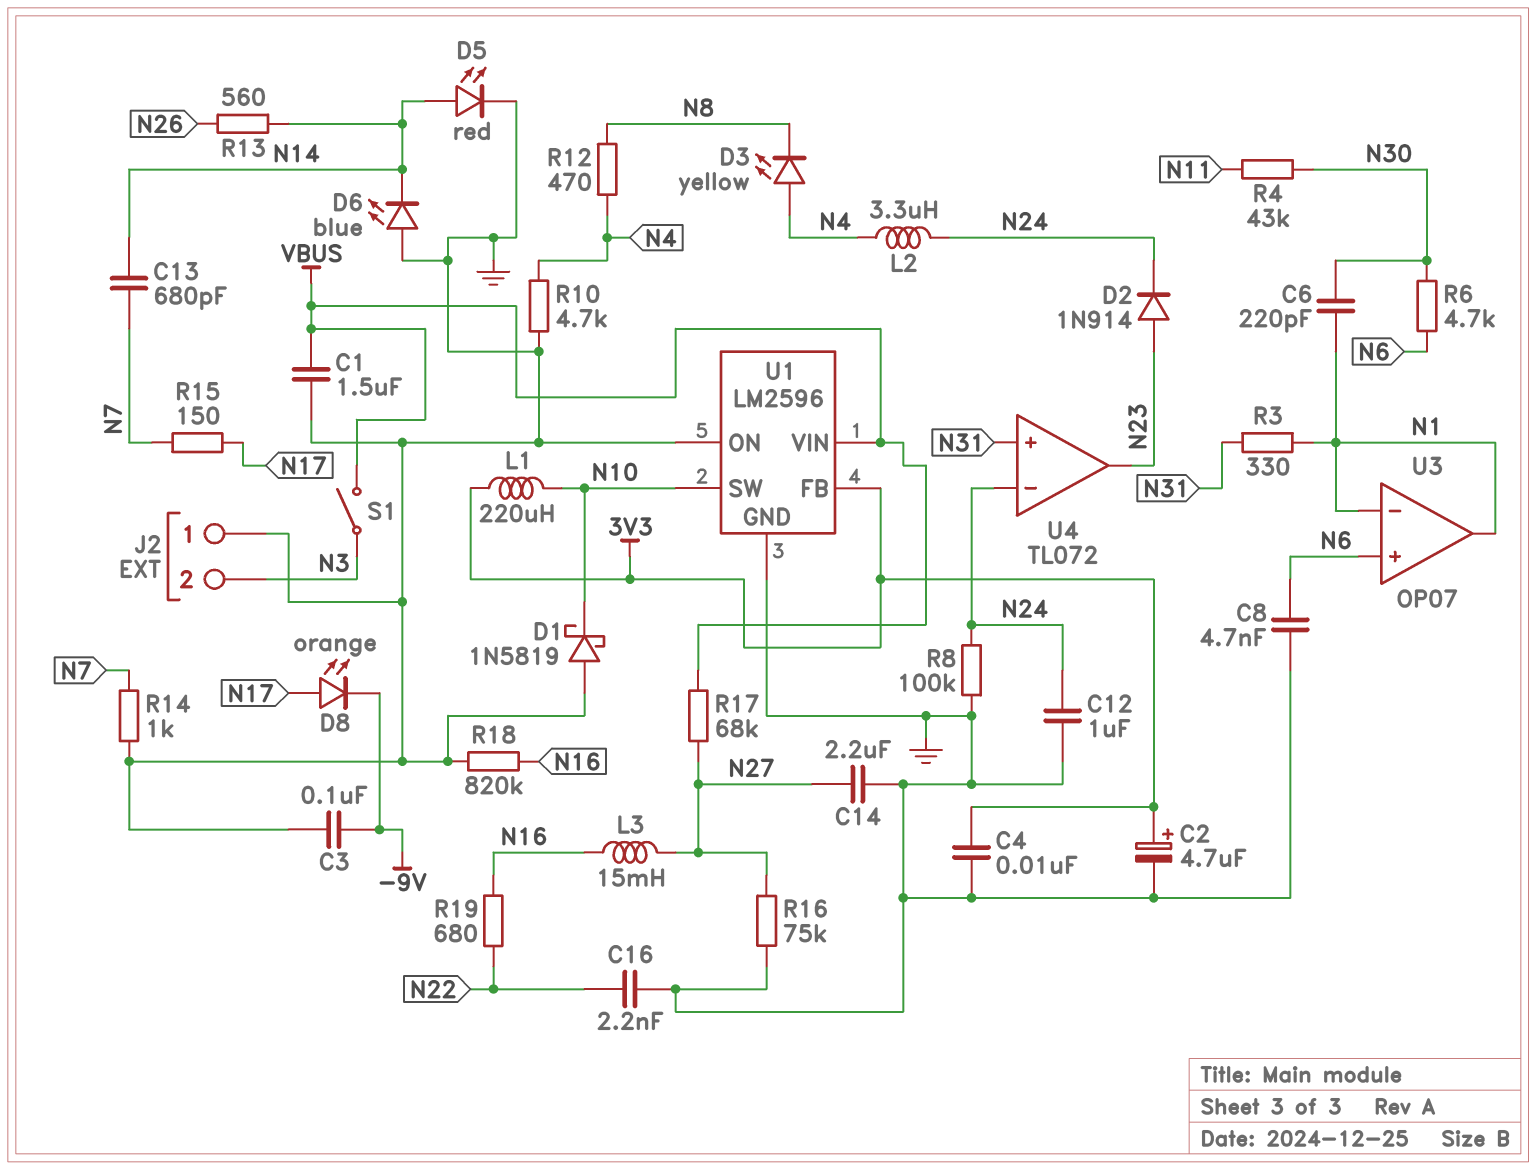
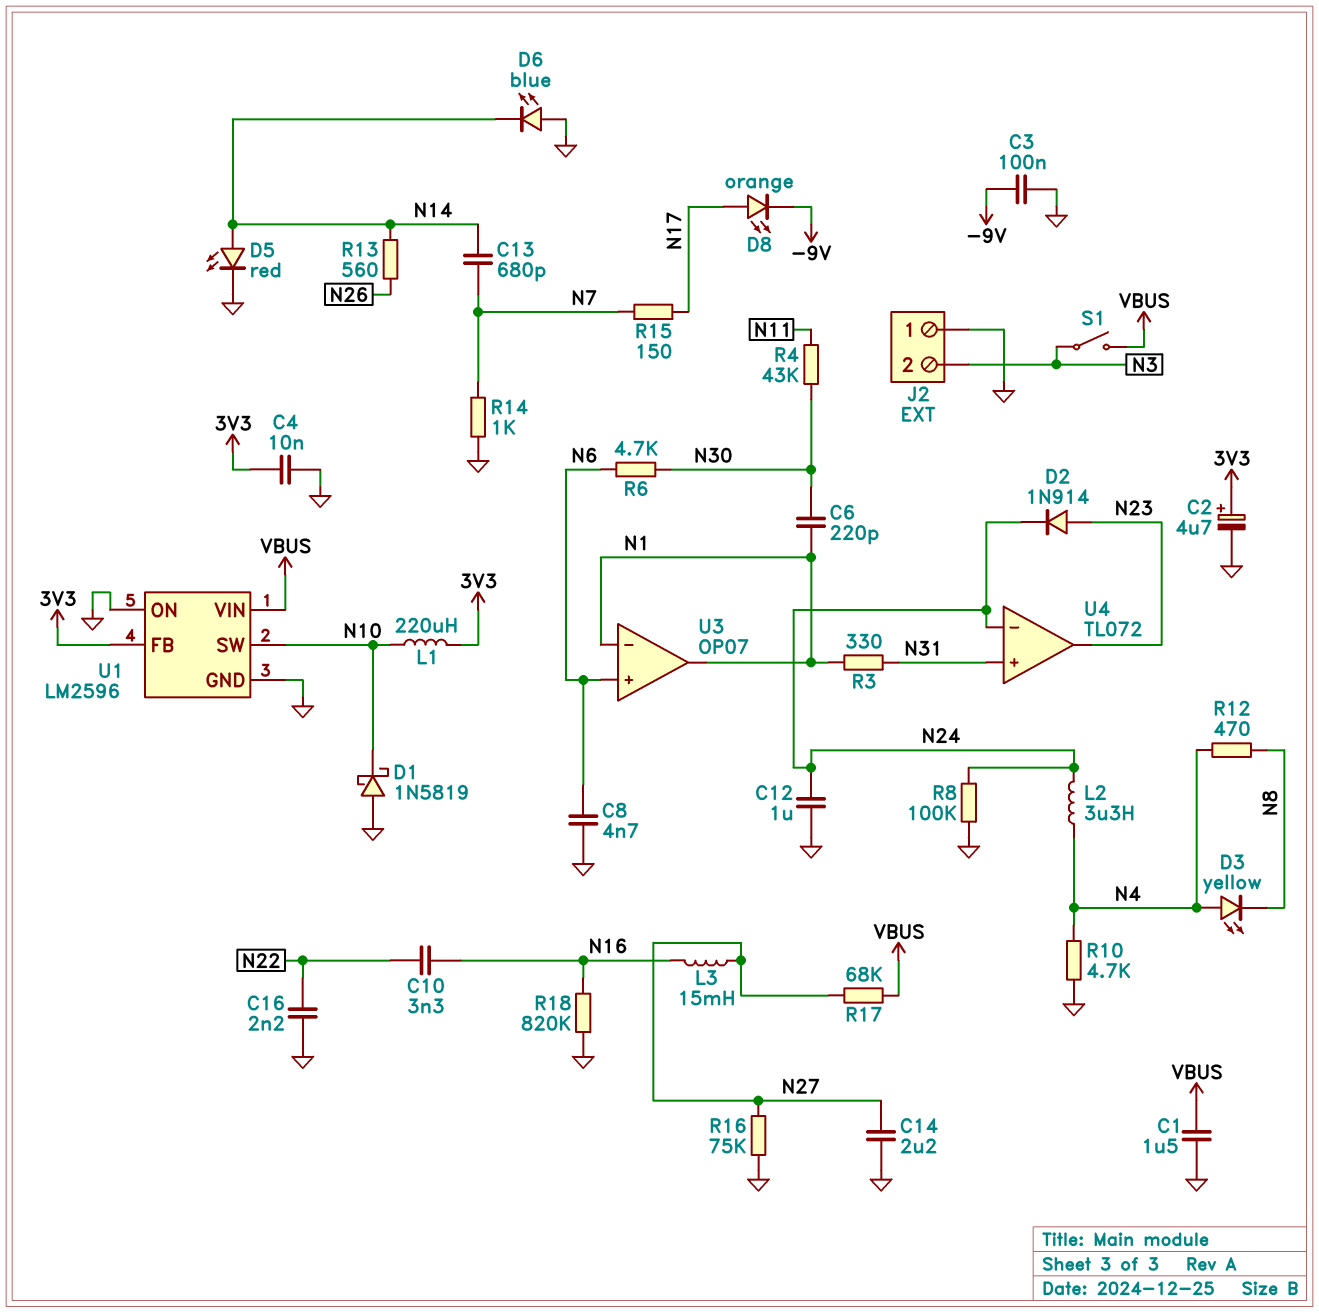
C10: none -> 3.3nF (N16, N22)
R19: 680 (N16, N22) -> none

